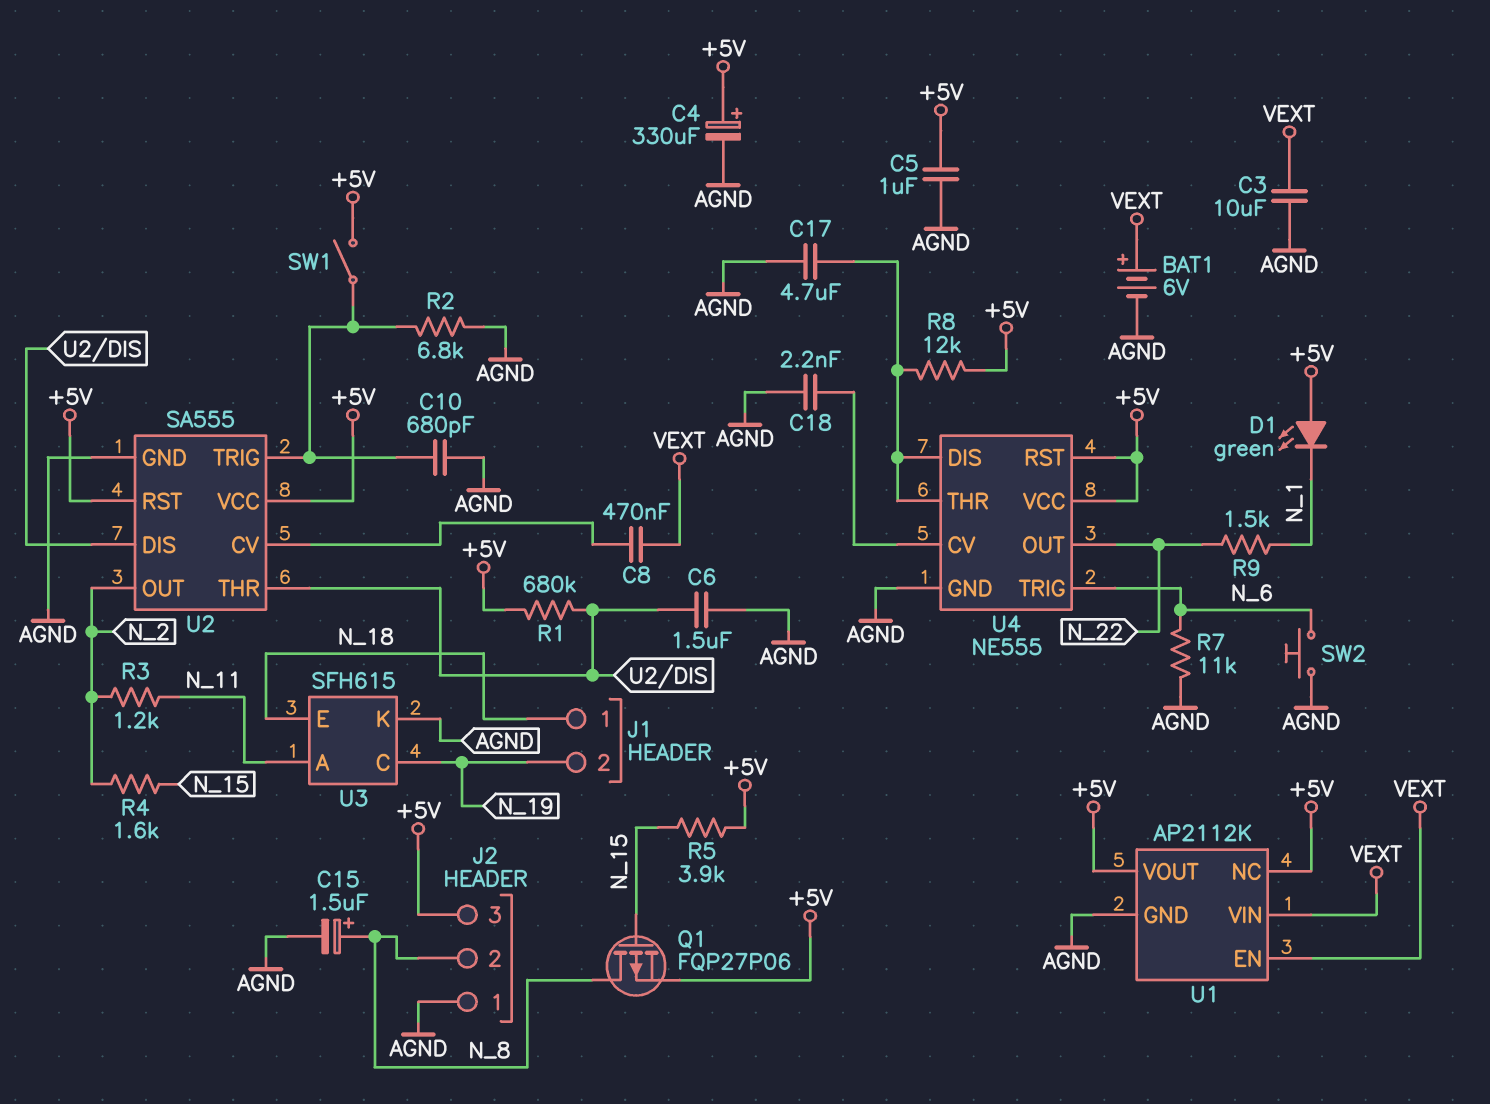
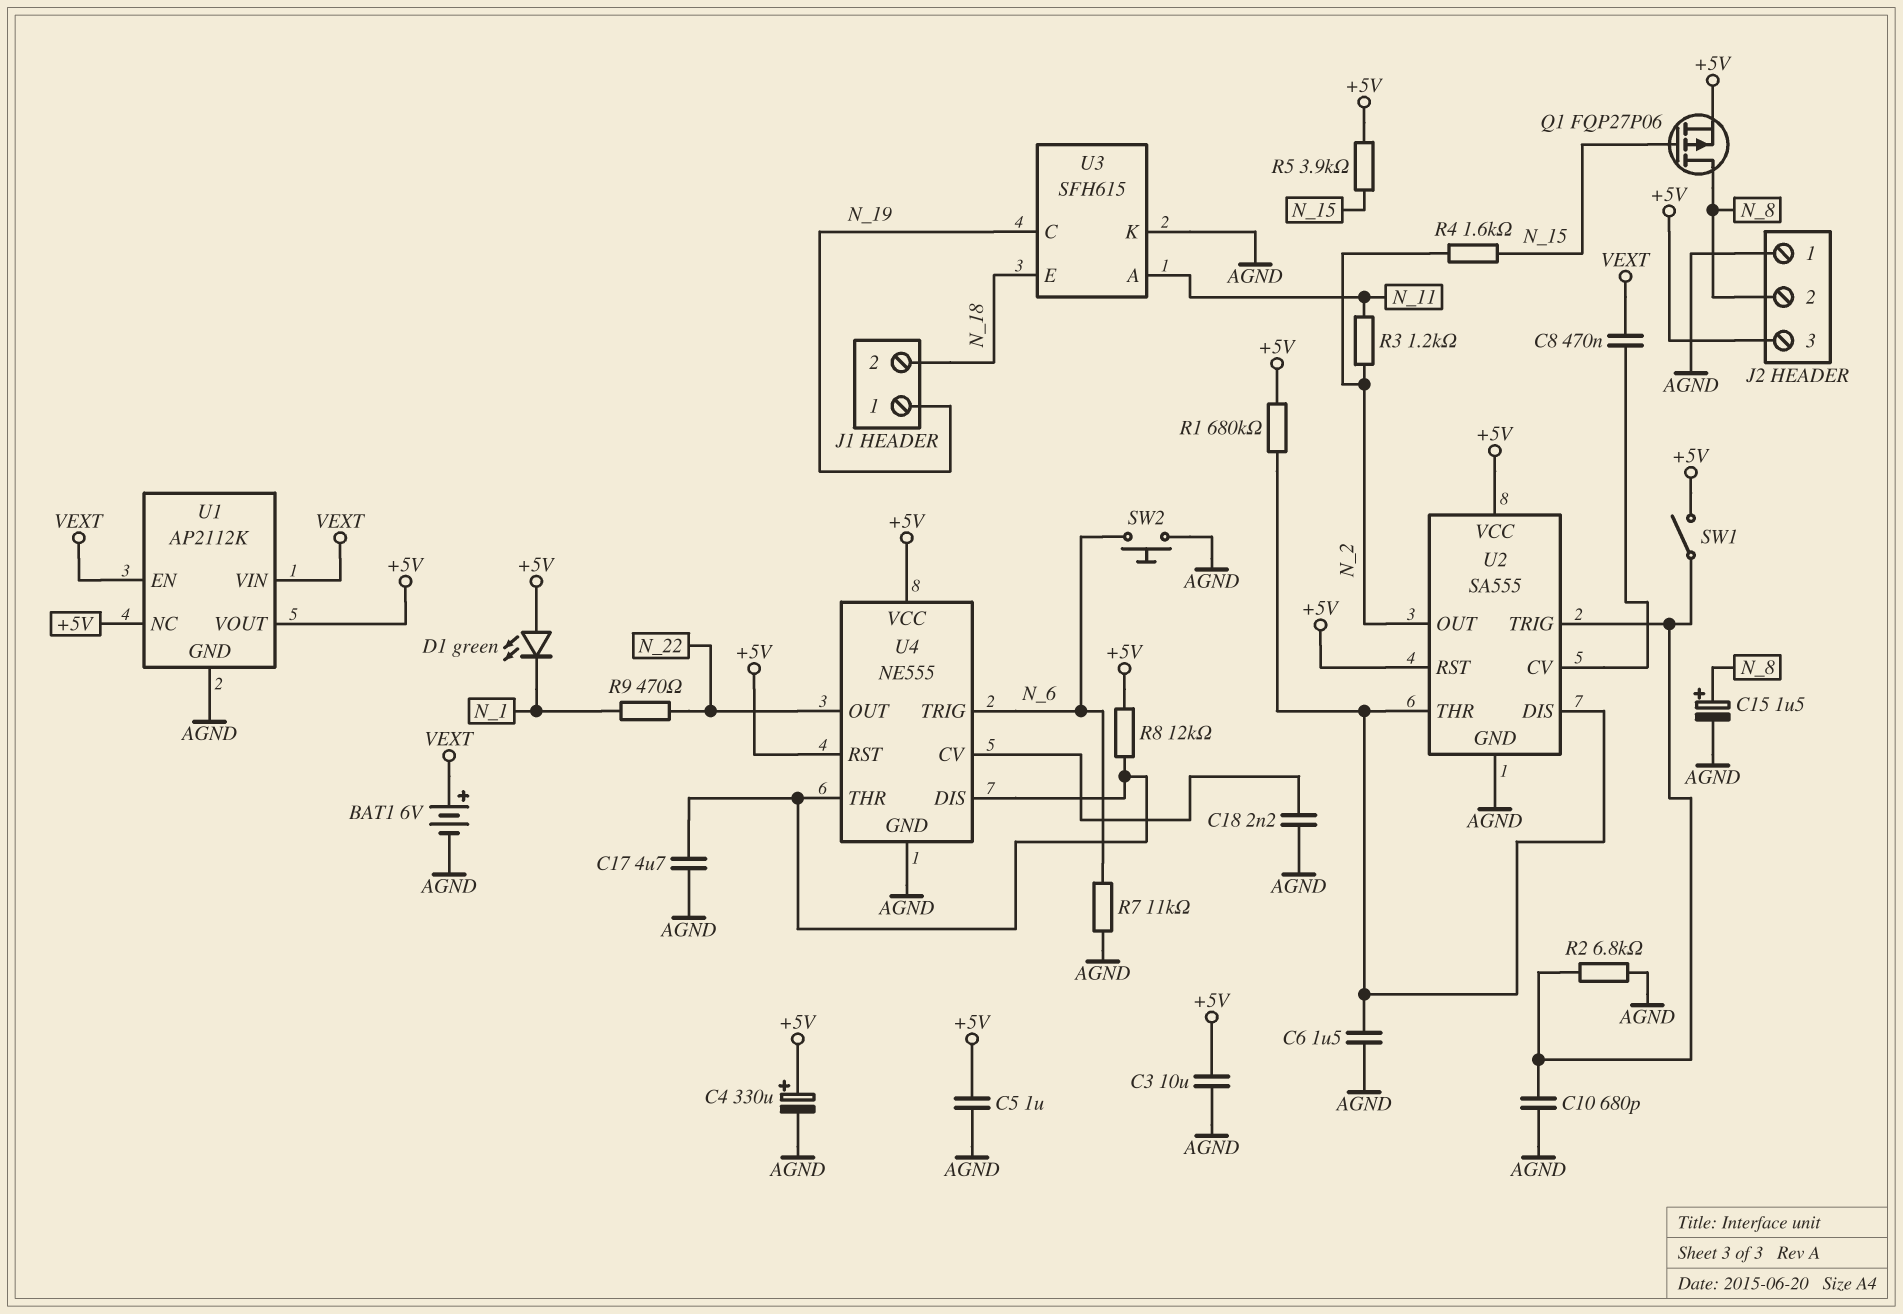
C3: 10uF (AGND, VEXT) -> 10uF (+5V, AGND)
J1 pin 1: N_18 -> N_19
J1 pin 2: N_19 -> N_18
R9: 1.5k (N_1, N_22) -> 470 (N_1, N_22)

